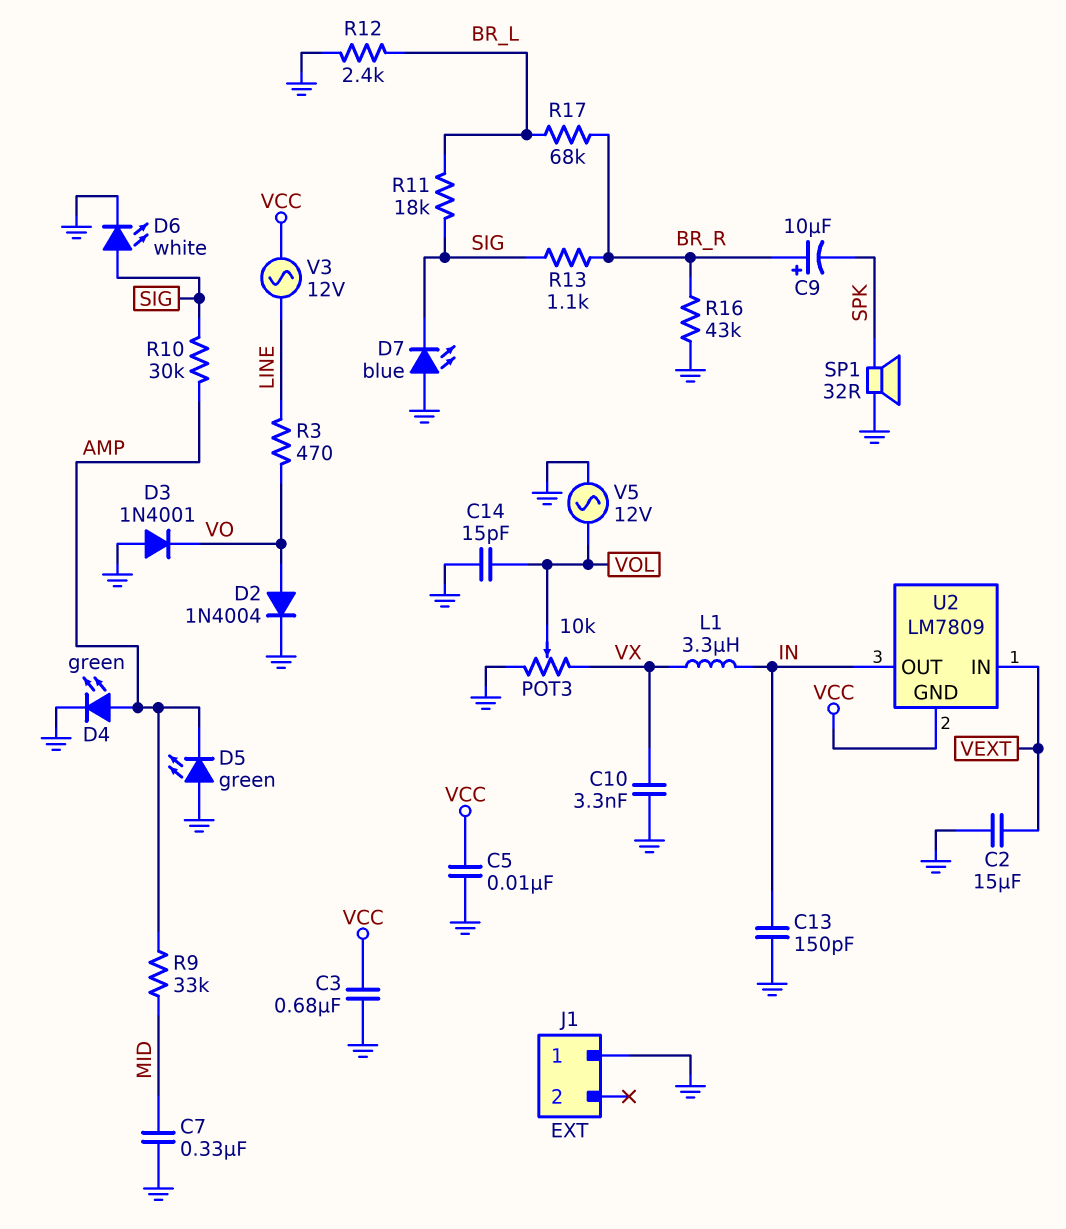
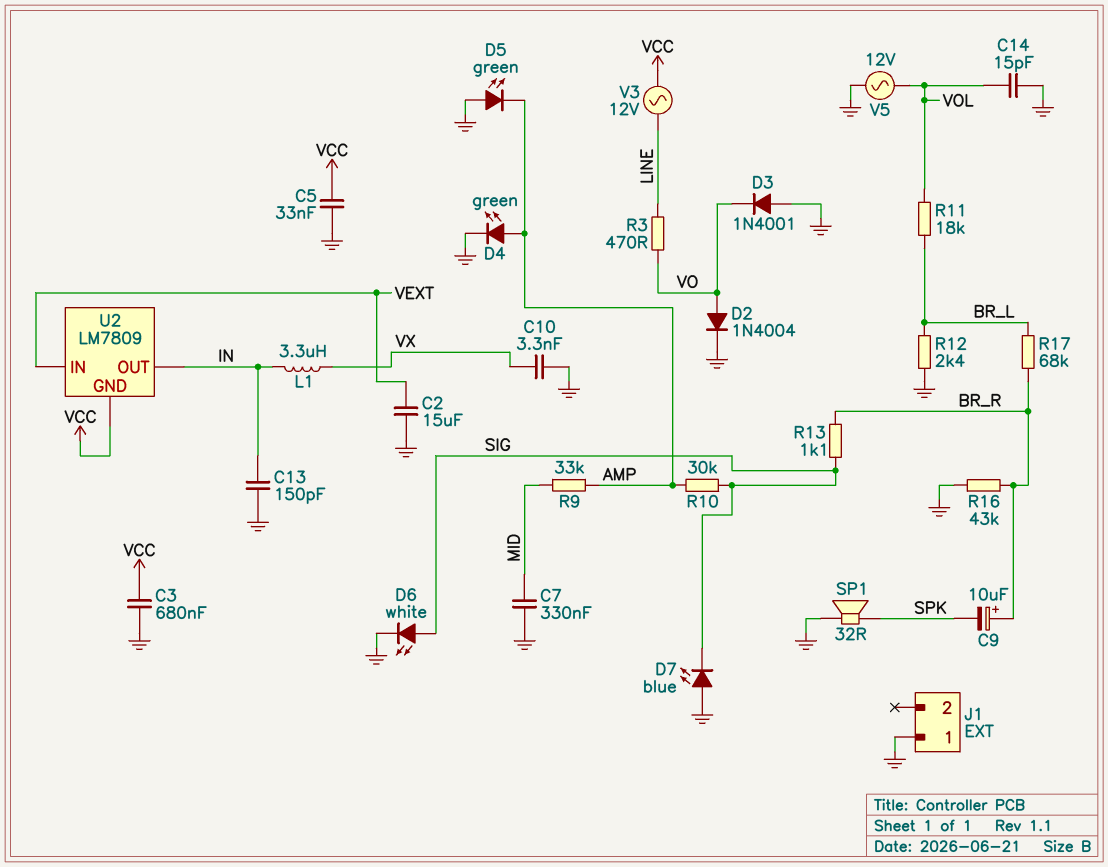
C5: 10nF (GND, VCC) -> 33nF (GND, VCC)
POT3: 10k (GND, VX, wiper VOL) -> none
R11: 18k (BR_L, SIG) -> 18k (BR_L, VOL)

